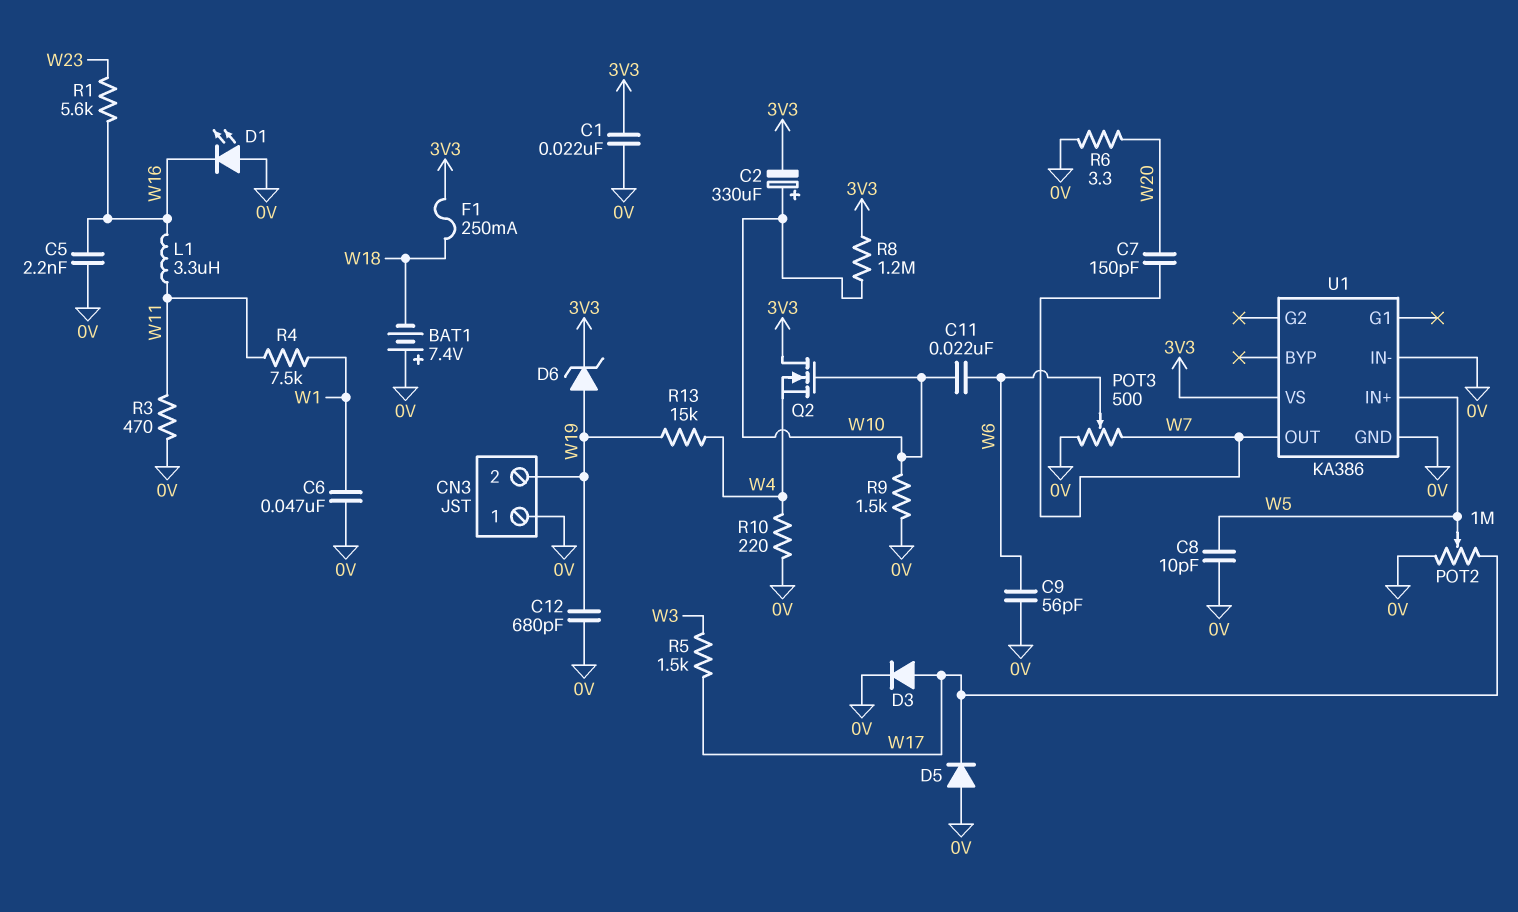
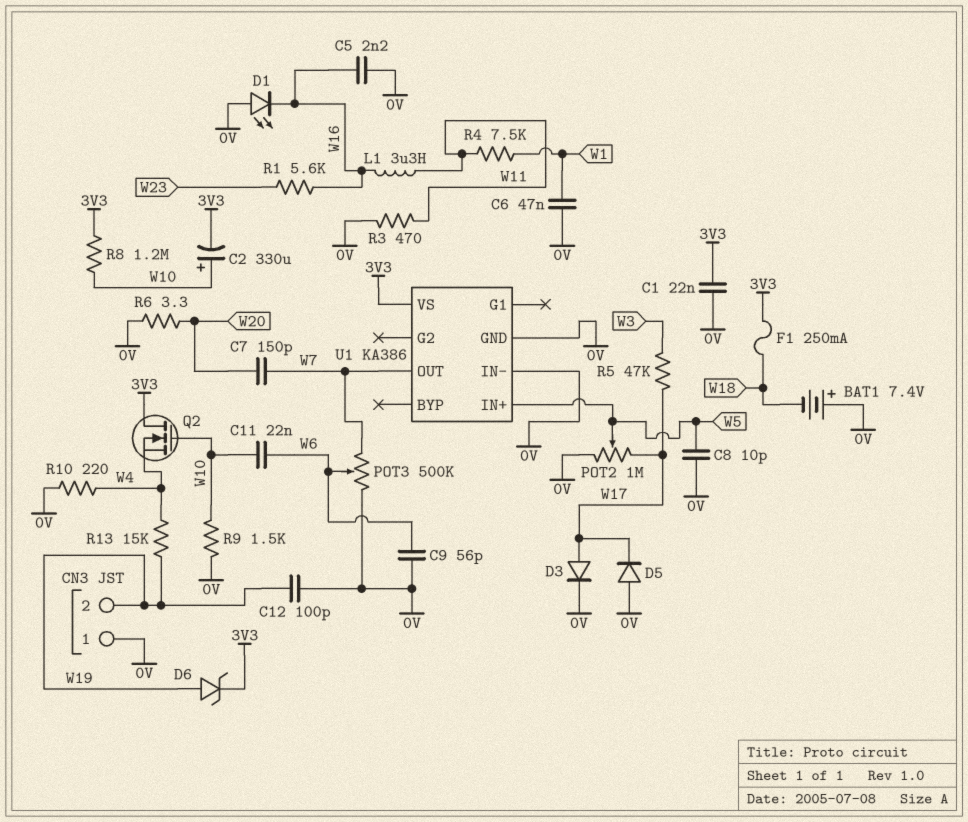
C12: 680pF (0V, W19) -> 100pF (0V, W19)
POT3: 500 (0V, W7, wiper W6) -> 500k (0V, W7, wiper W6)
R5: 1.5k (W3, W17) -> 47k (W3, W17)

